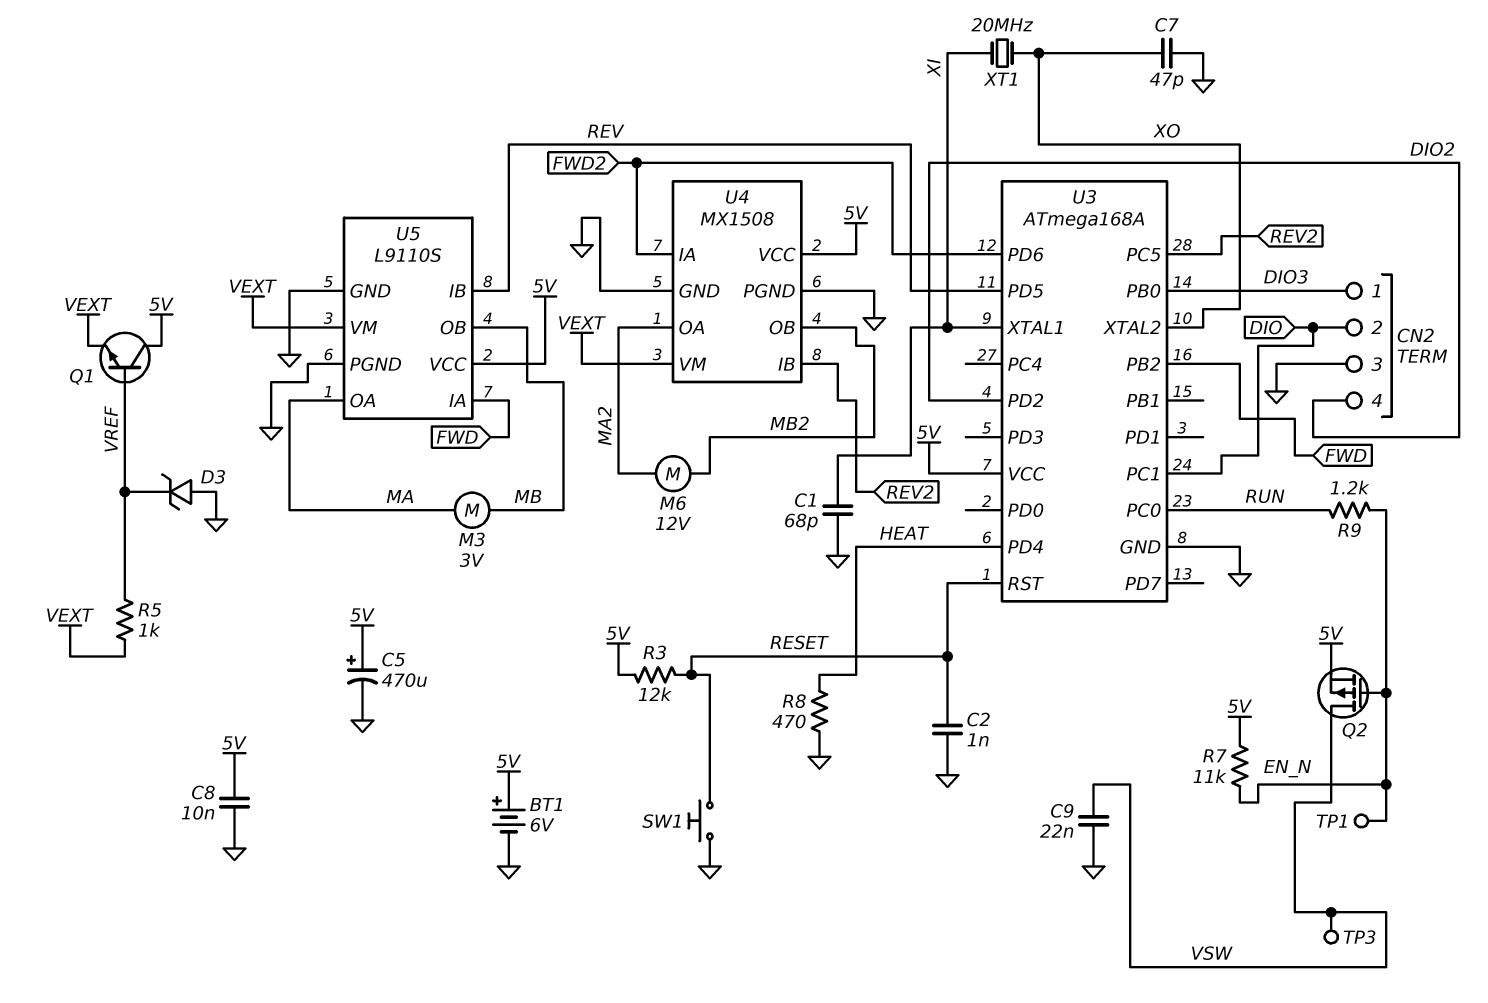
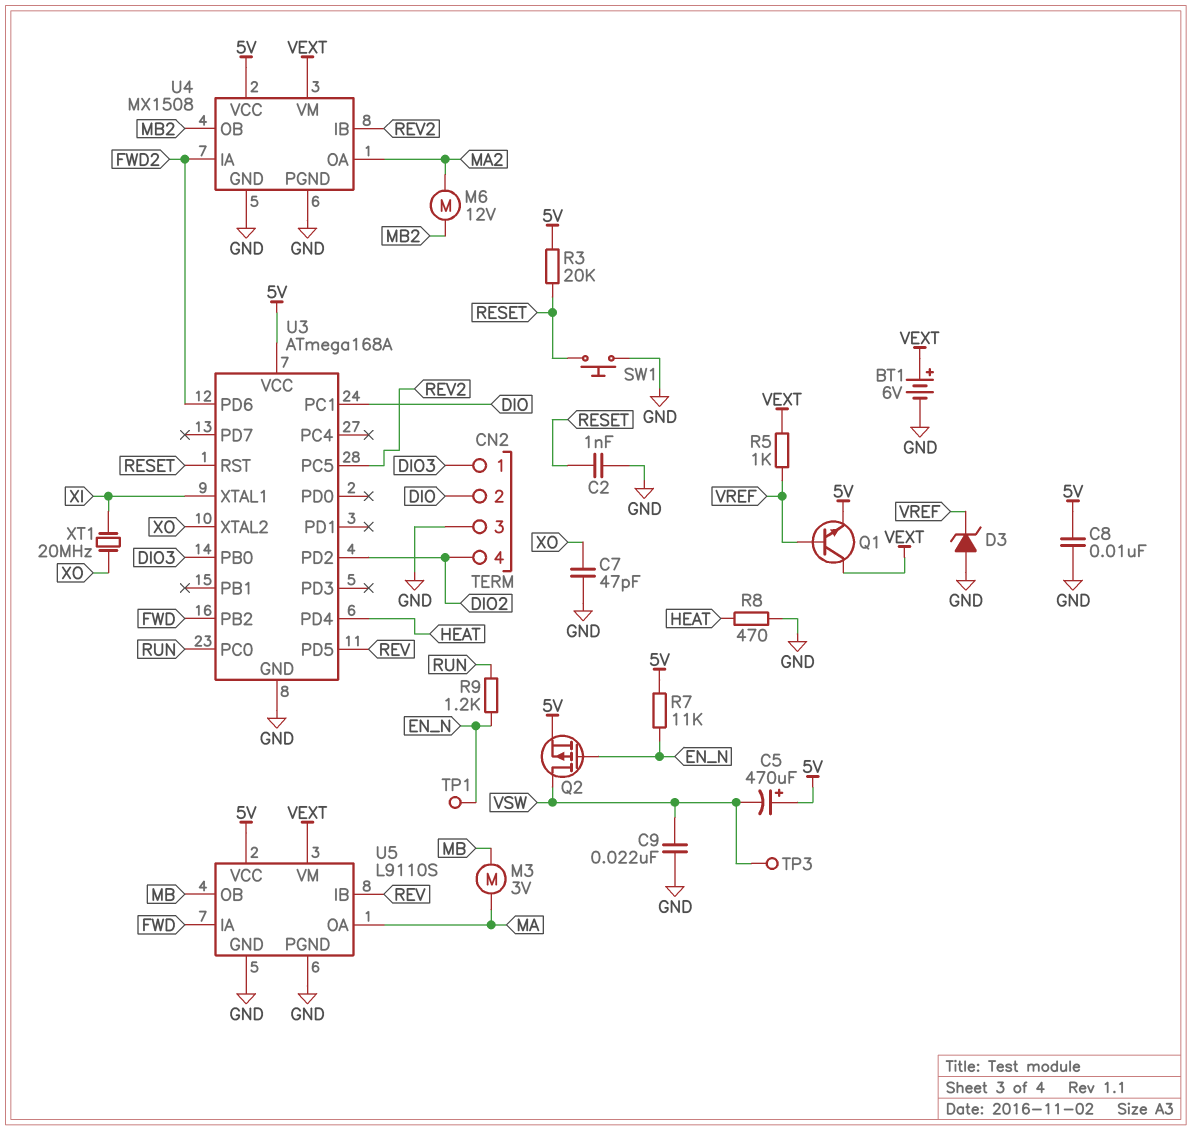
BT1: 6V (plus 5V, minus GND) -> 6V (plus VEXT, minus GND)
C1: 68pF (GND, XI) -> none
C5: 470uF (plus 5V, minus GND) -> 470uF (plus 5V, minus VSW)
Q1: NPN (B VREF, C 5V, E VEXT) -> NPN (B VREF, C VEXT, E 5V)
R3: 12k (5V, RESET) -> 20k (5V, RESET)

